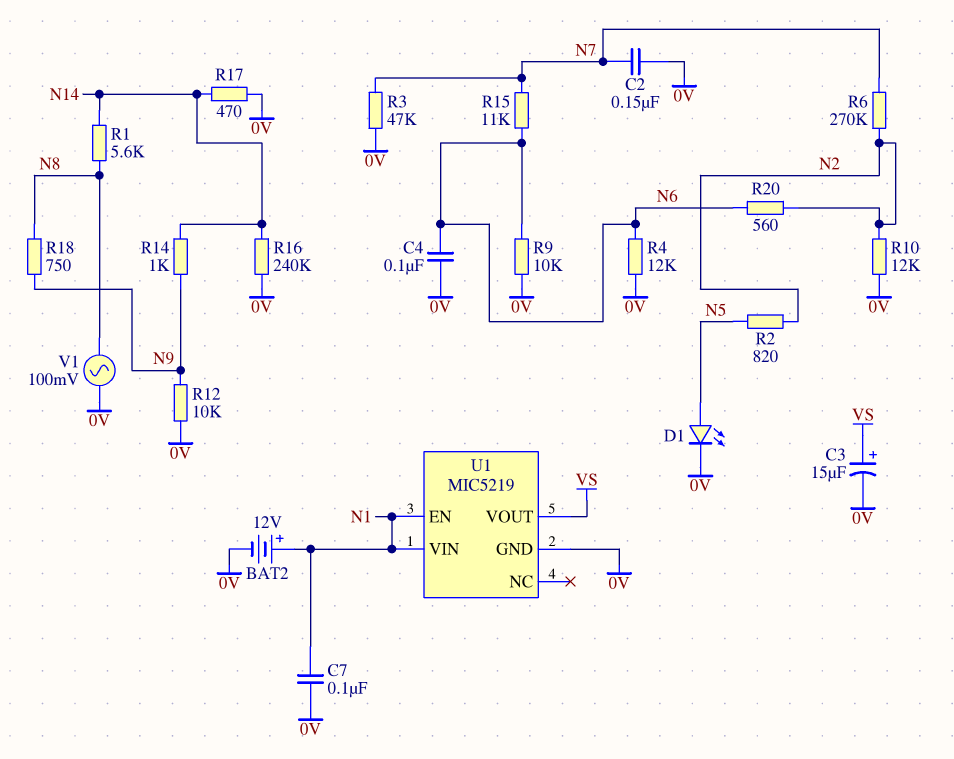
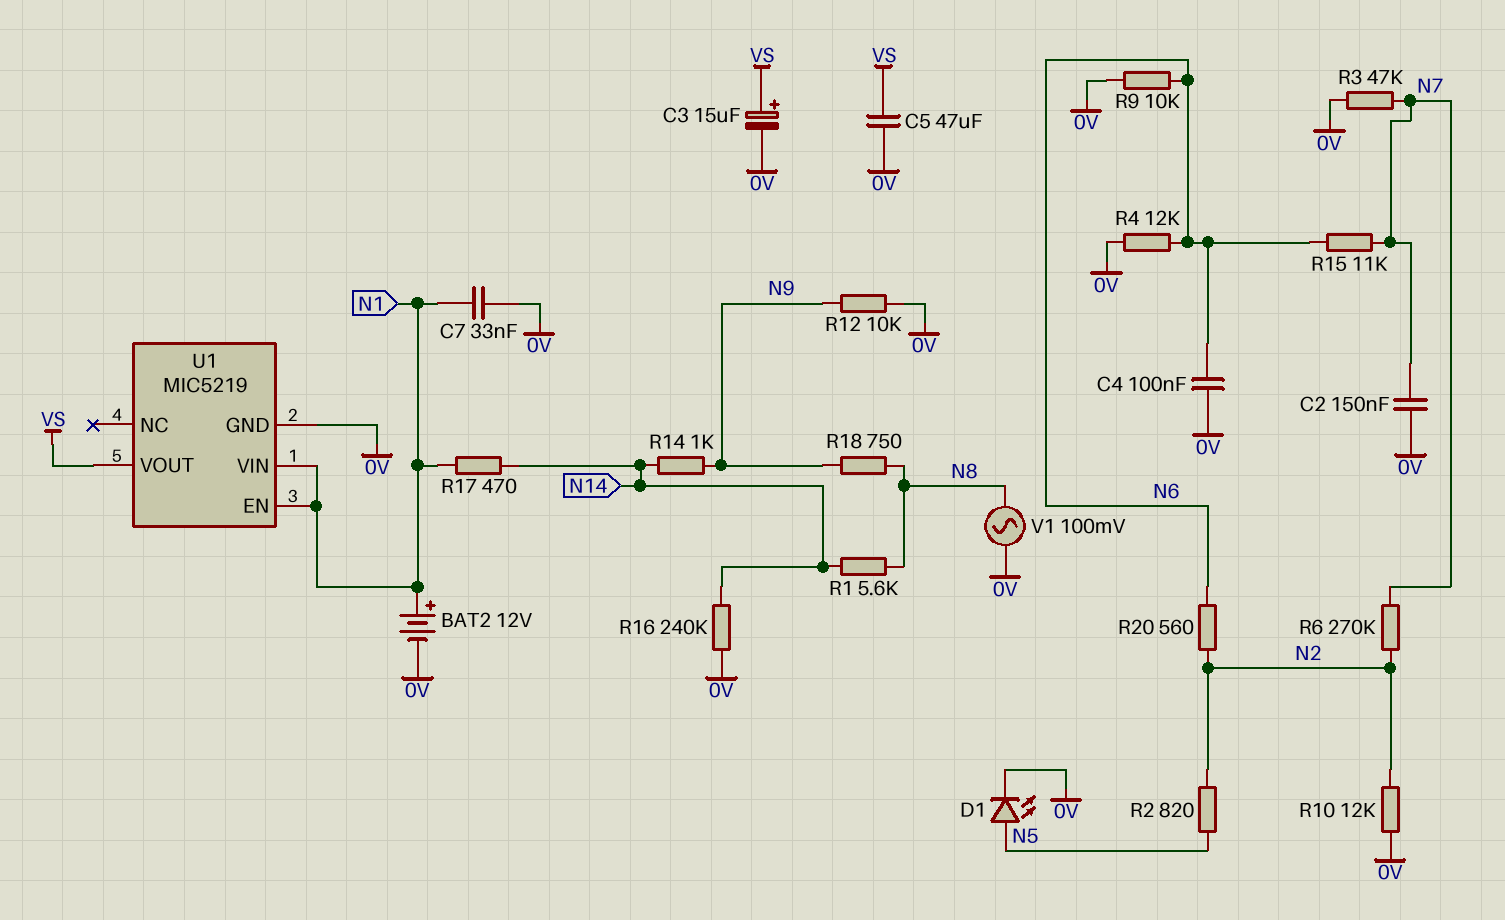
C5: none -> 47uF (0V, VS)
C7: 100nF (0V, N1) -> 33nF (0V, N1)
R17: 470 (0V, N14) -> 470 (N1, N14)

